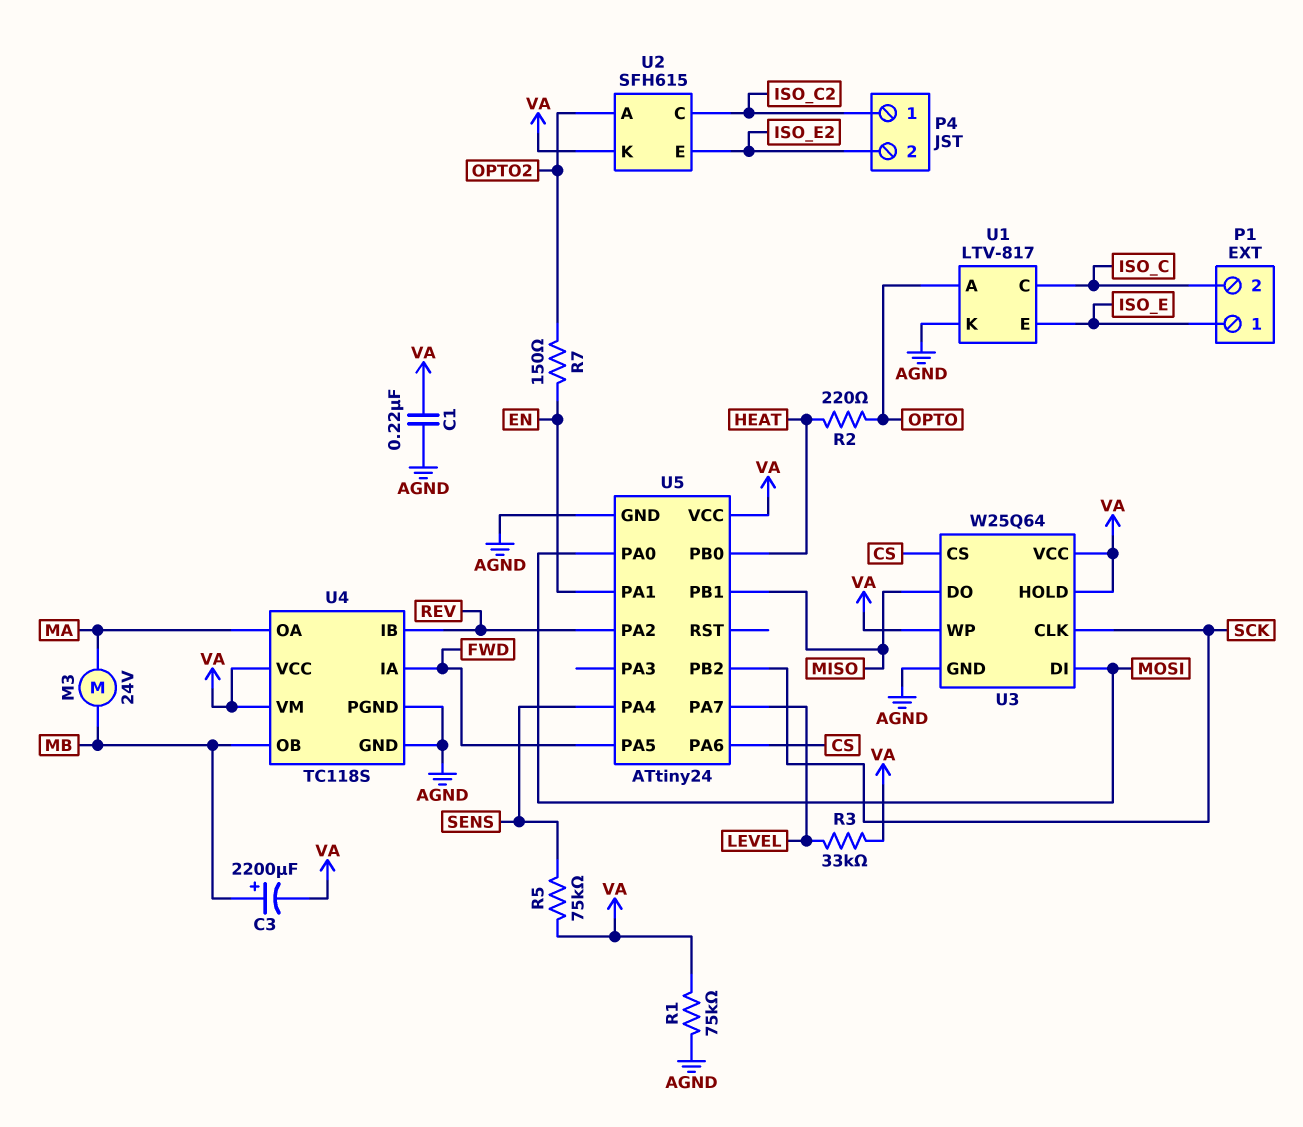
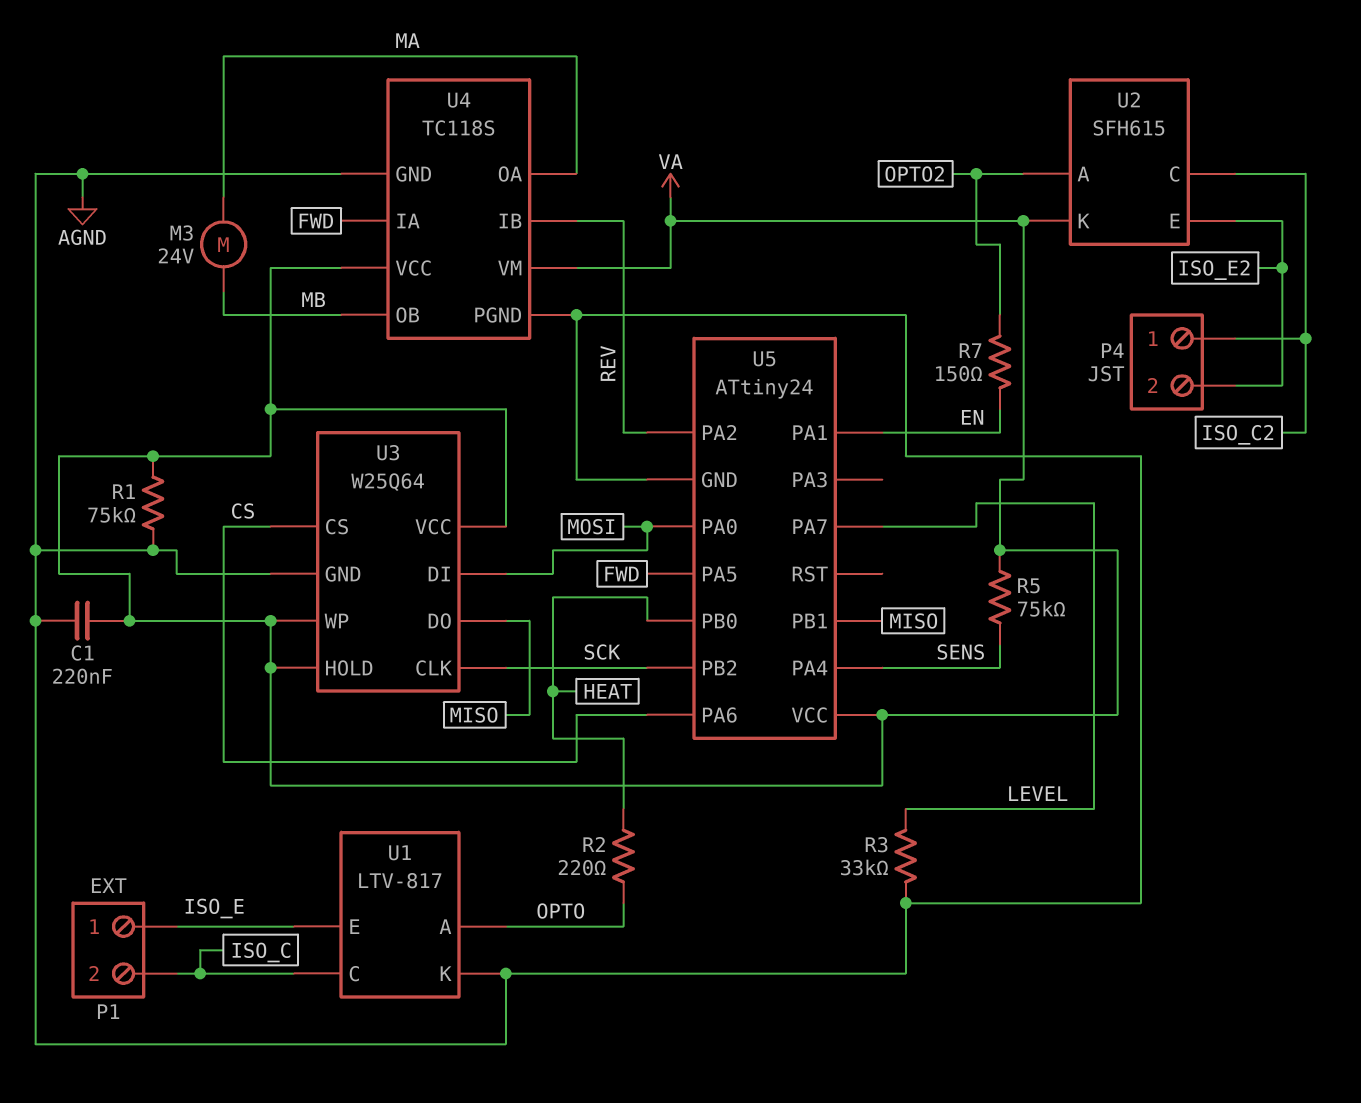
C3: 2200uF (plus MB, minus VA) -> none
R3: 33k (LEVEL, VA) -> 33k (AGND, LEVEL)

